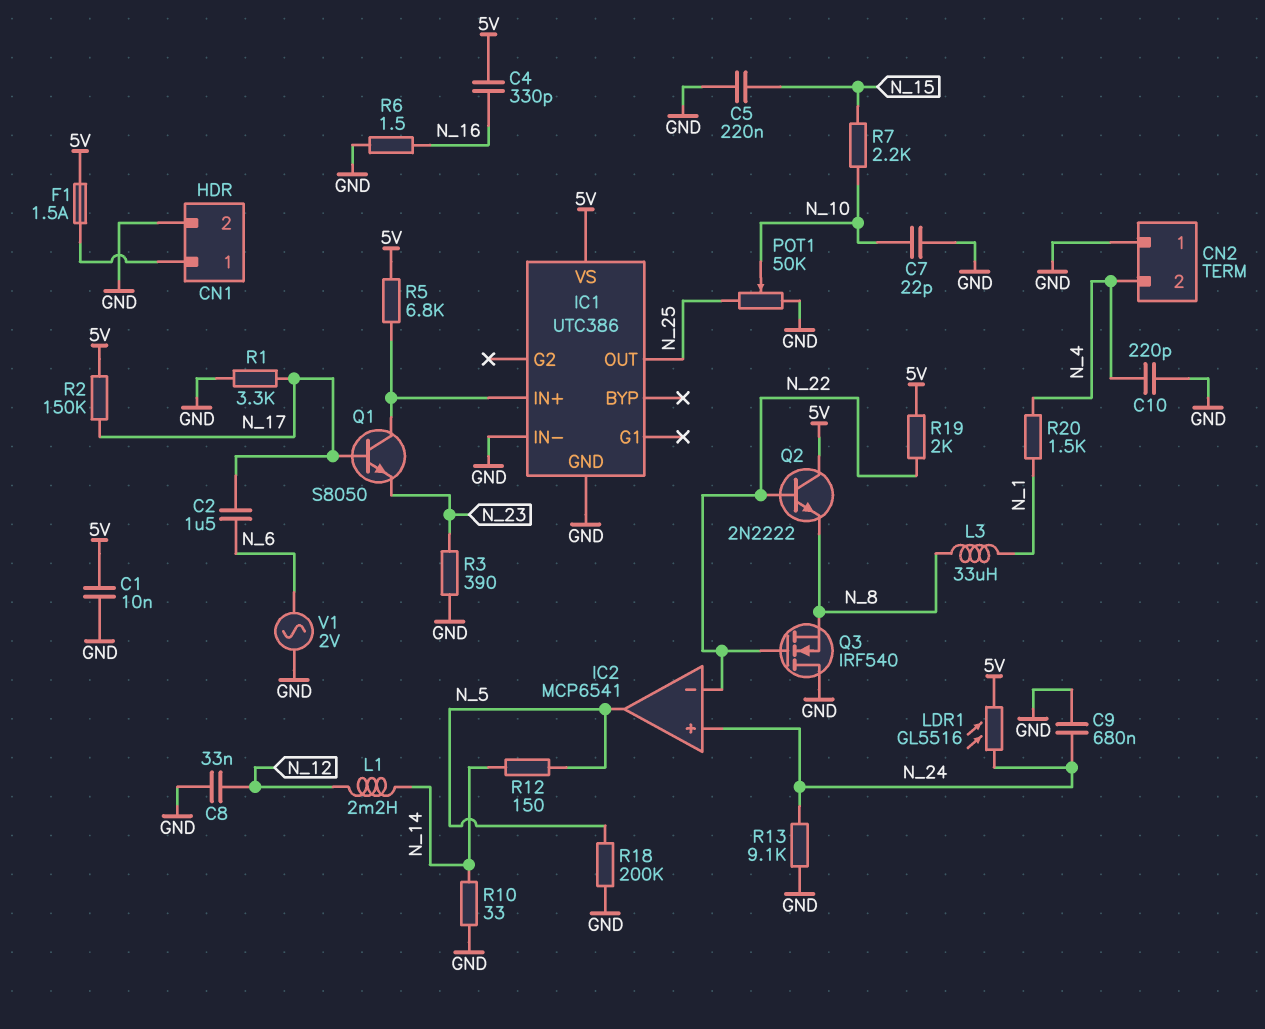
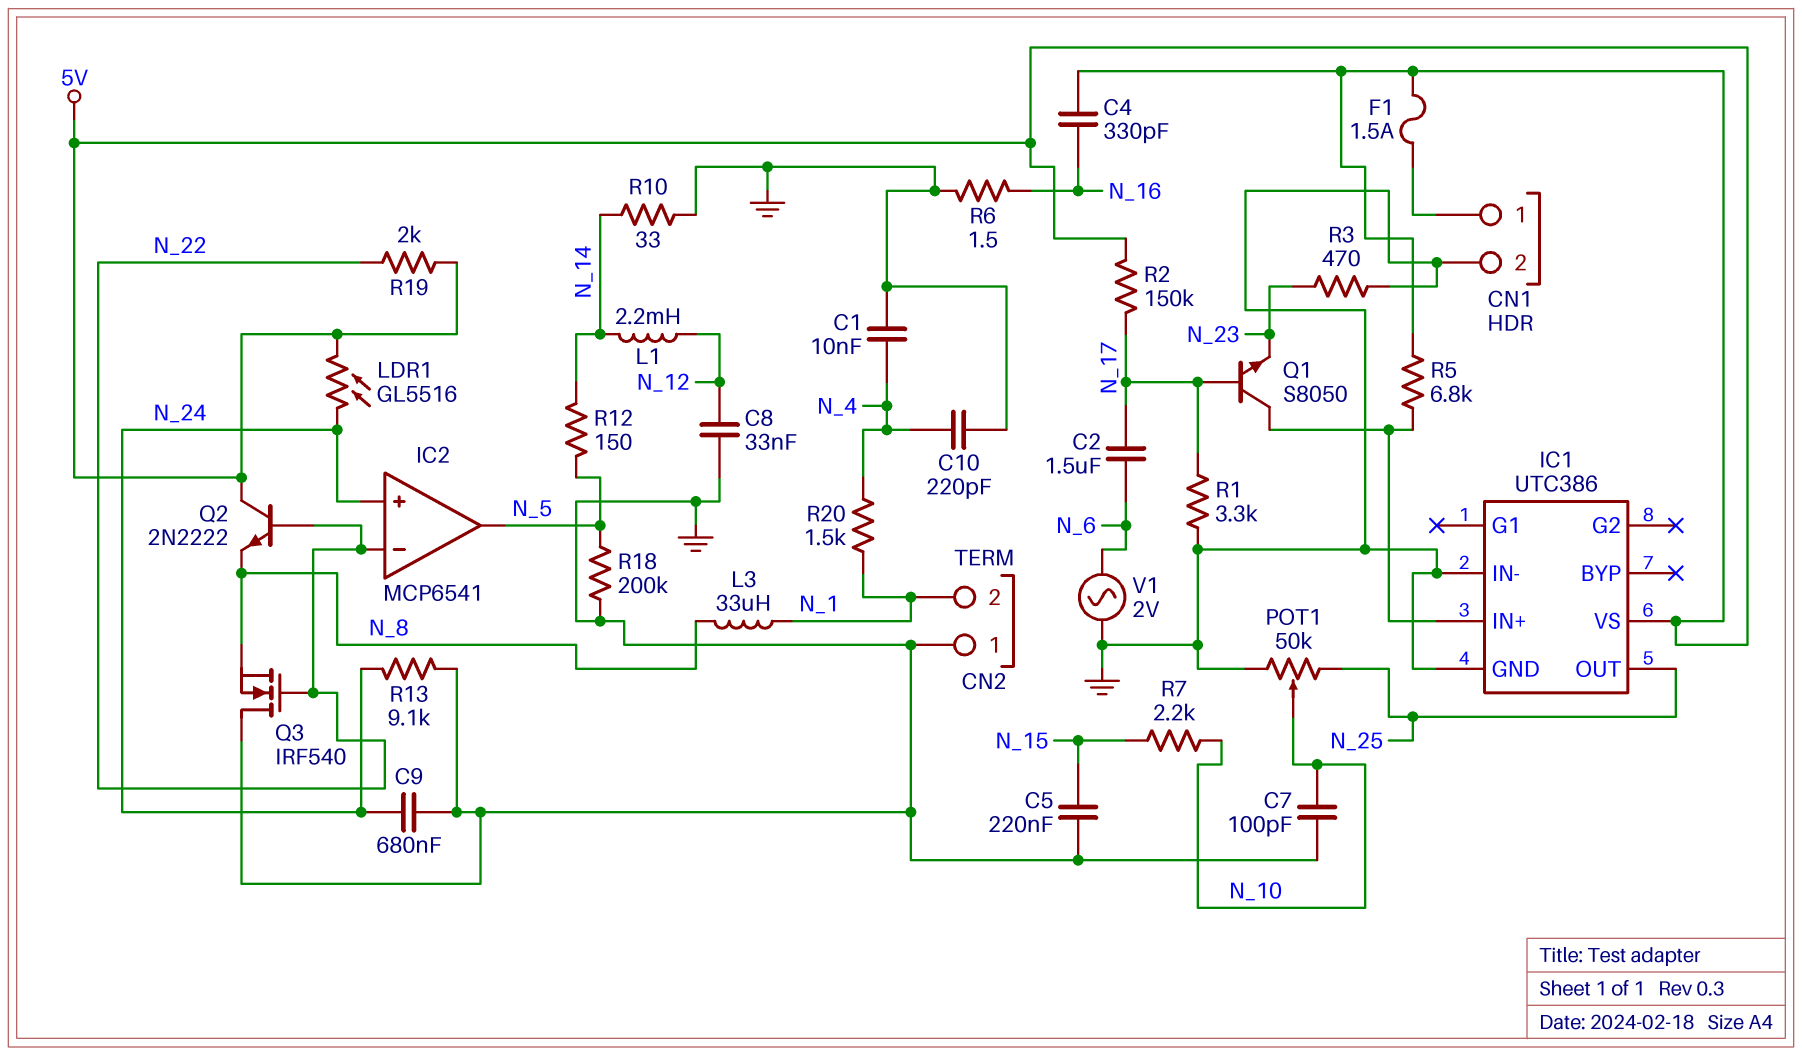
C1: 10nF (5V, GND) -> 10nF (GND, N_4)
C7: 22pF (GND, N_10) -> 100pF (GND, N_10)
CN2 pin 2: N_4 -> N_1
R3: 390 (GND, N_23) -> 470 (GND, N_23)

